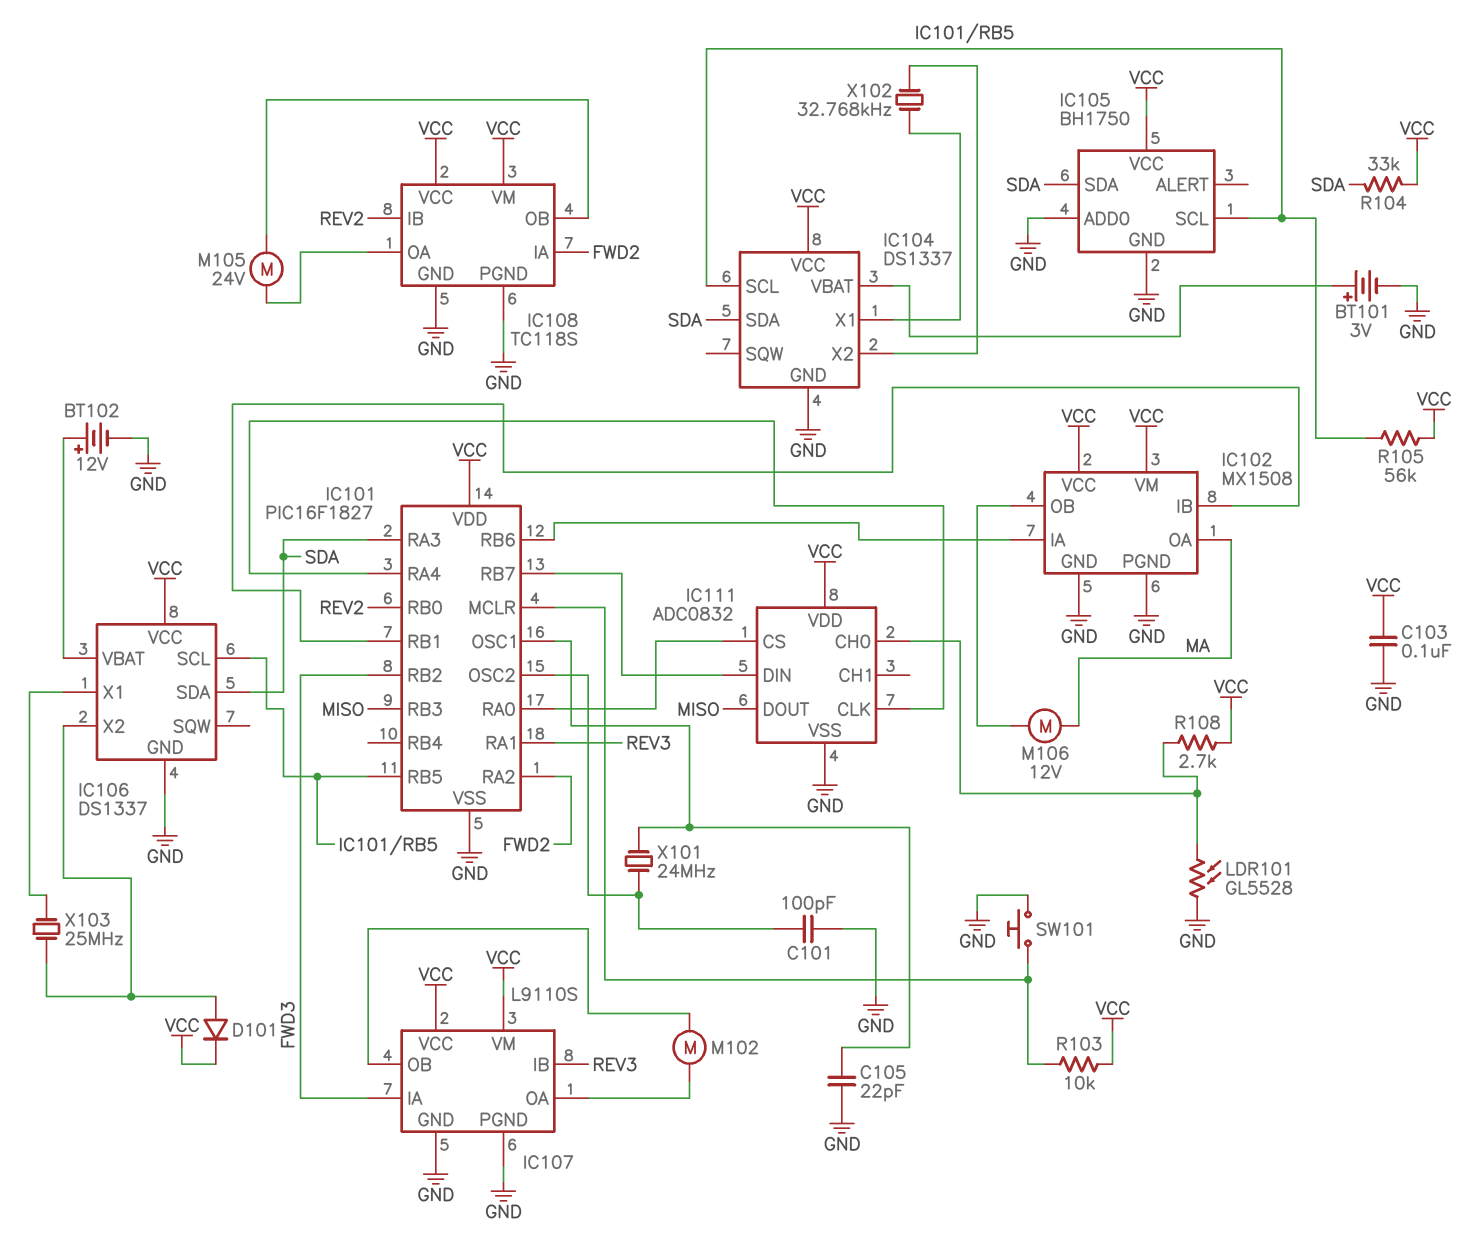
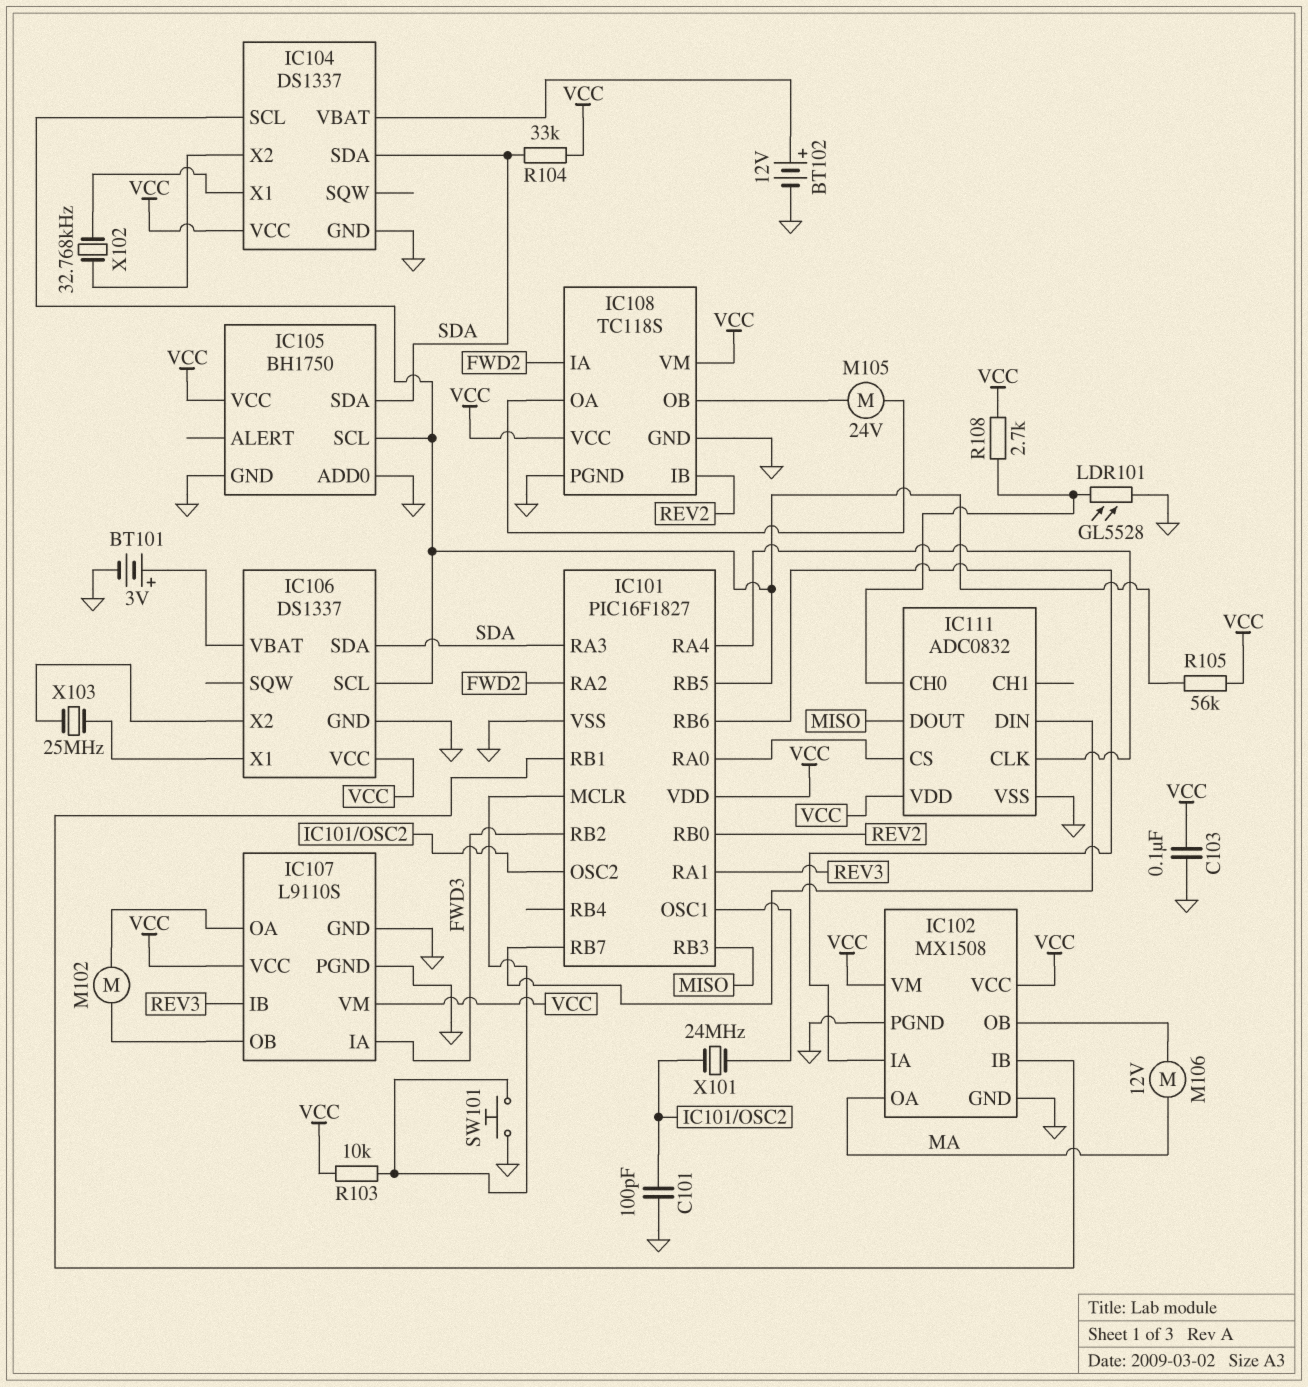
BT101: 3V (plus IC104/VBAT, minus GND) -> 3V (plus IC106/VBAT, minus GND)
BT102: 12V (plus IC106/VBAT, minus GND) -> 12V (plus IC104/VBAT, minus GND)
C105: 22pF (GND, IC101/OSC1) -> none
D101: diode (A IC106/X2, K VCC) -> none

